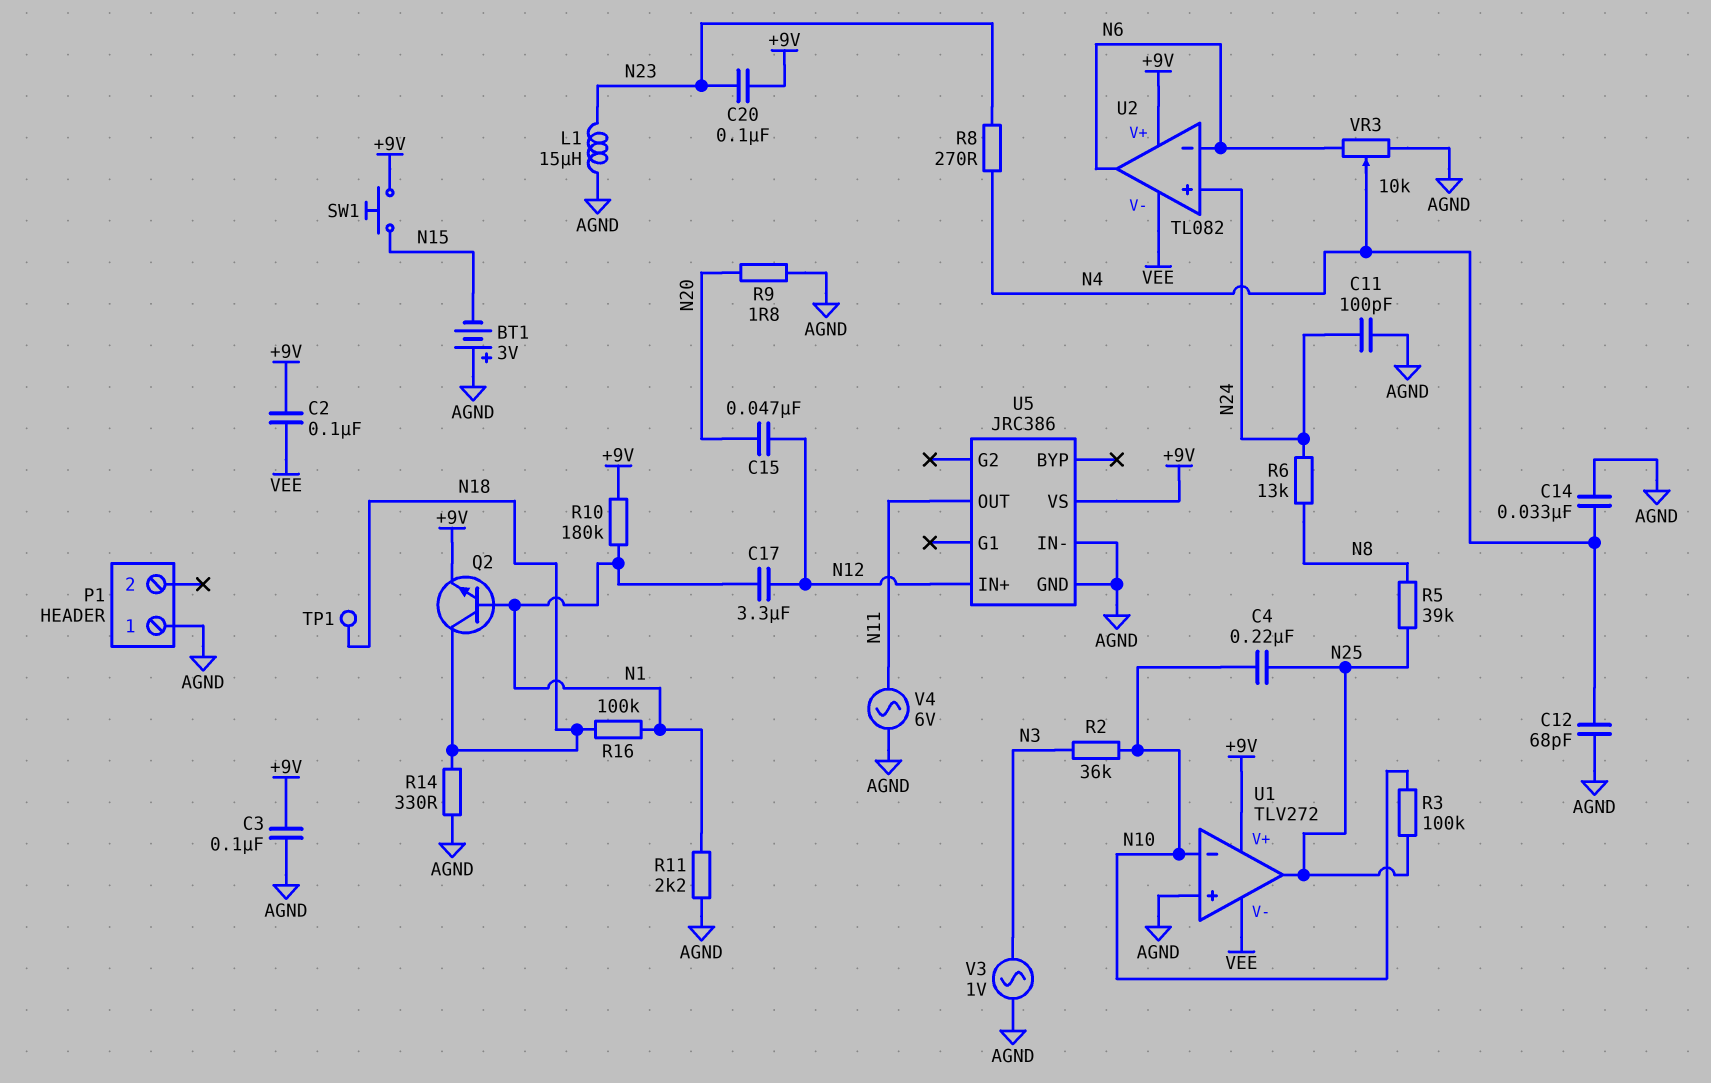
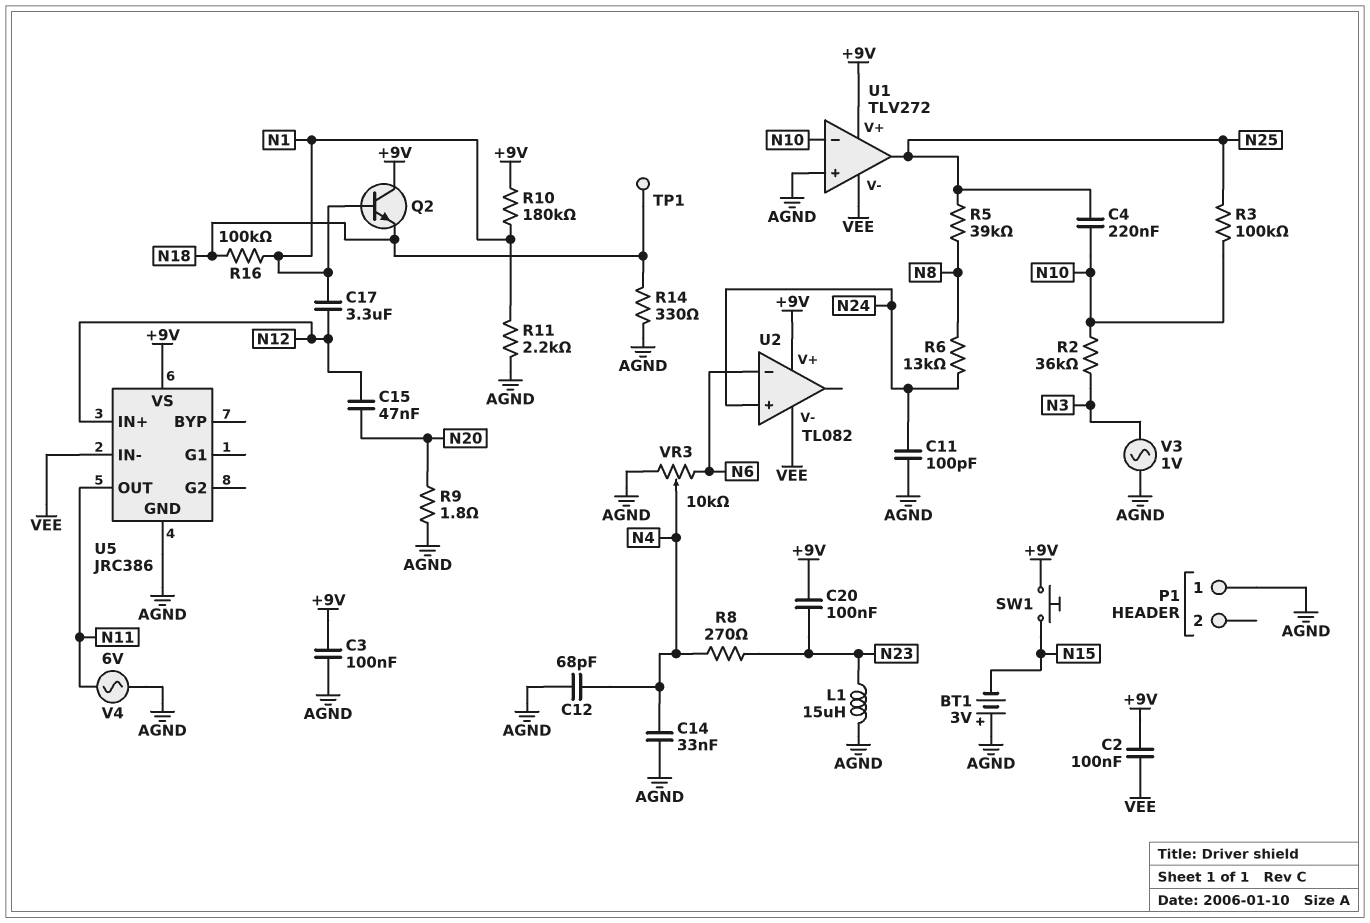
Q2: NPN (B N1, C N18, E +9V) -> NPN (B N1, C +9V, E N18)
U2 pin out: N6 -> none
U5 pin IN-: AGND -> VEE

